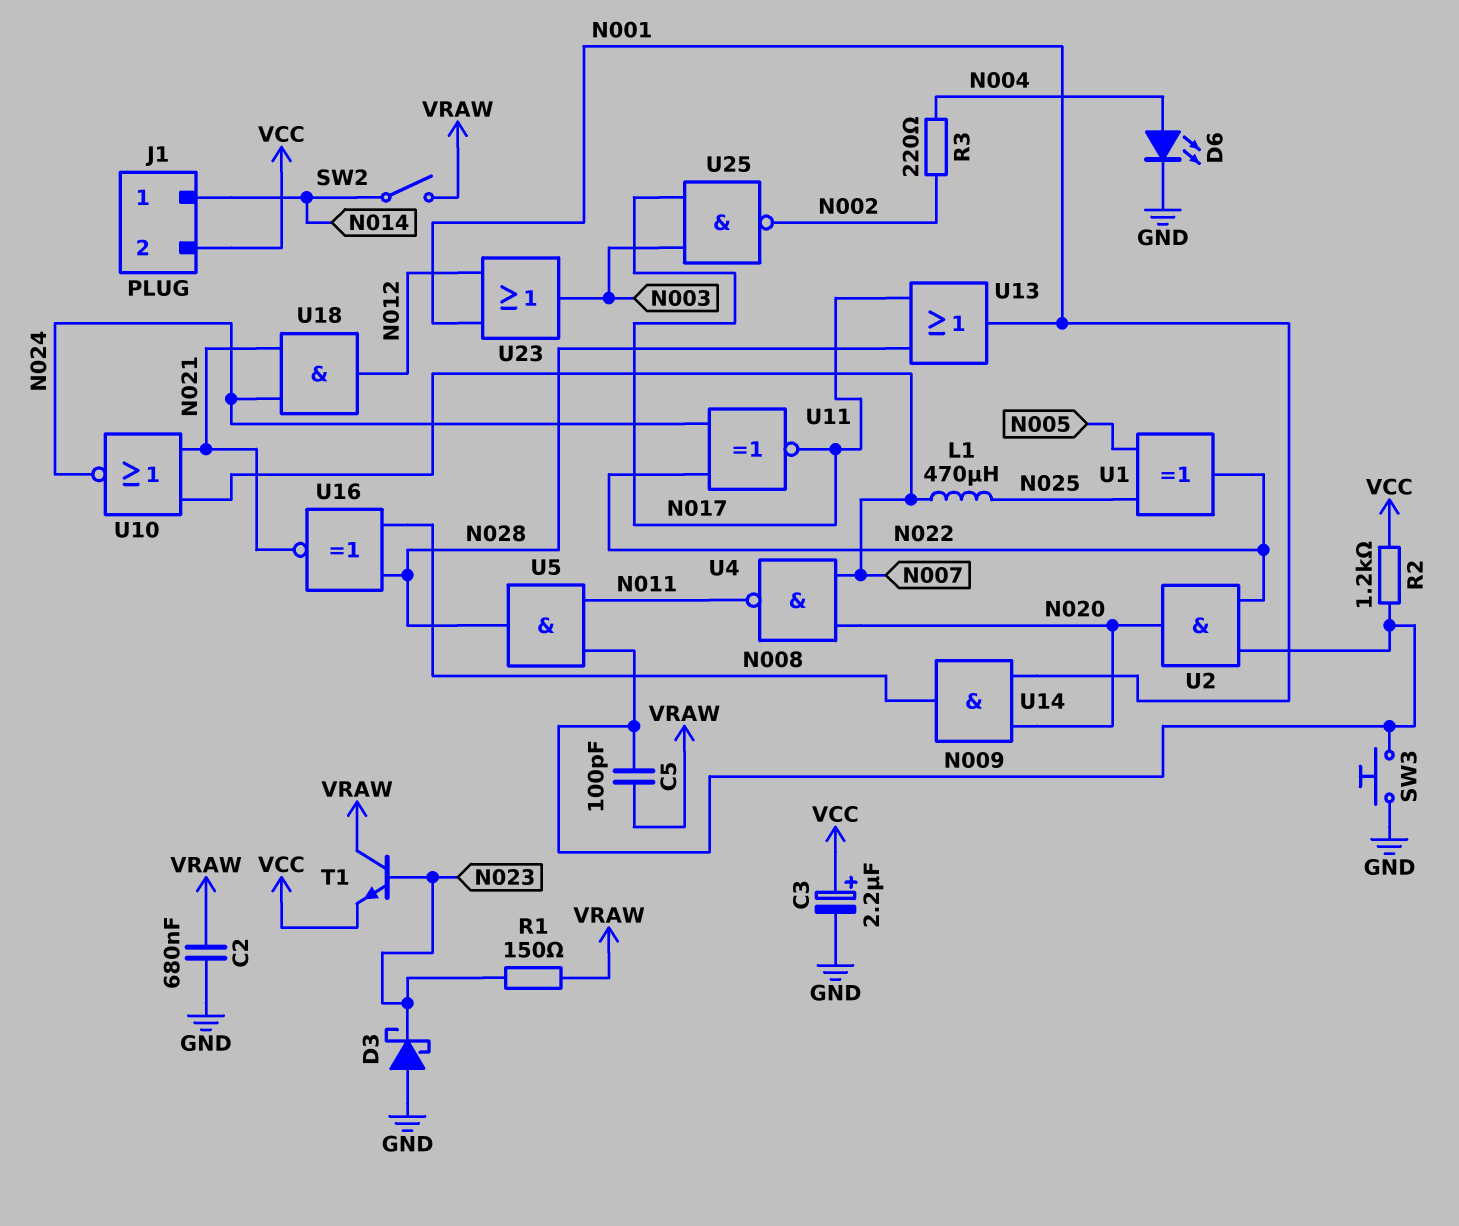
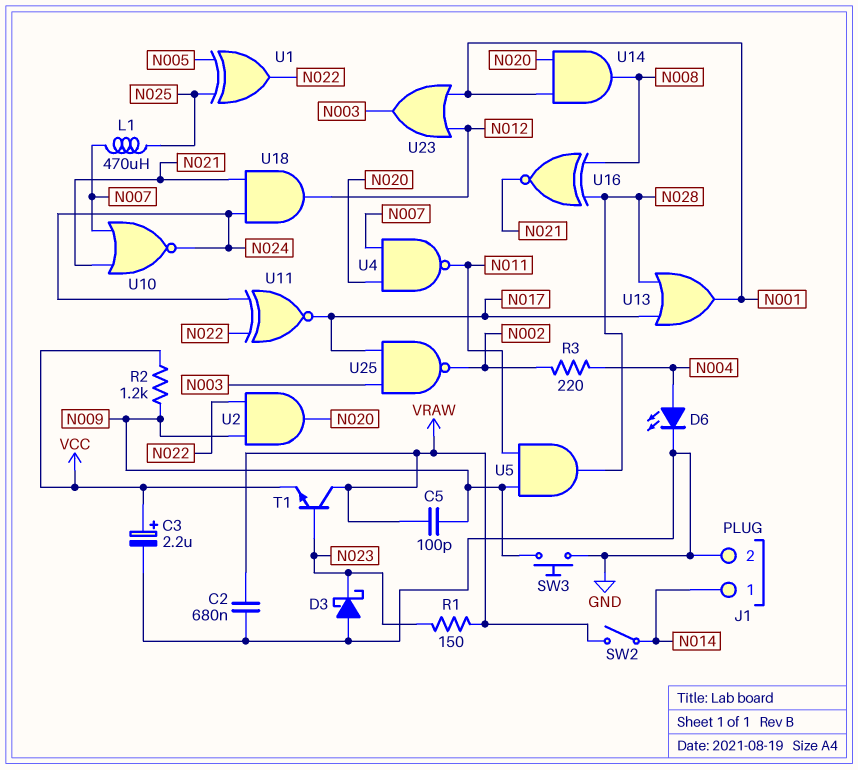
J1 pin 2: VCC -> GND

